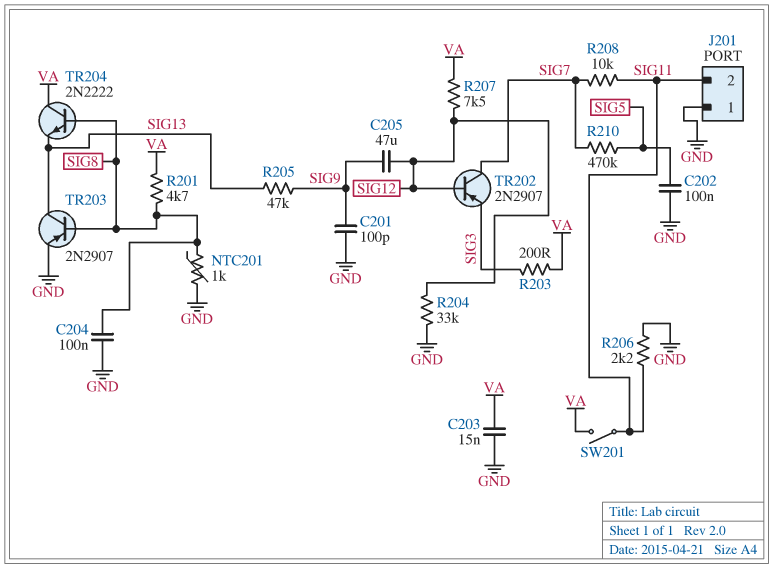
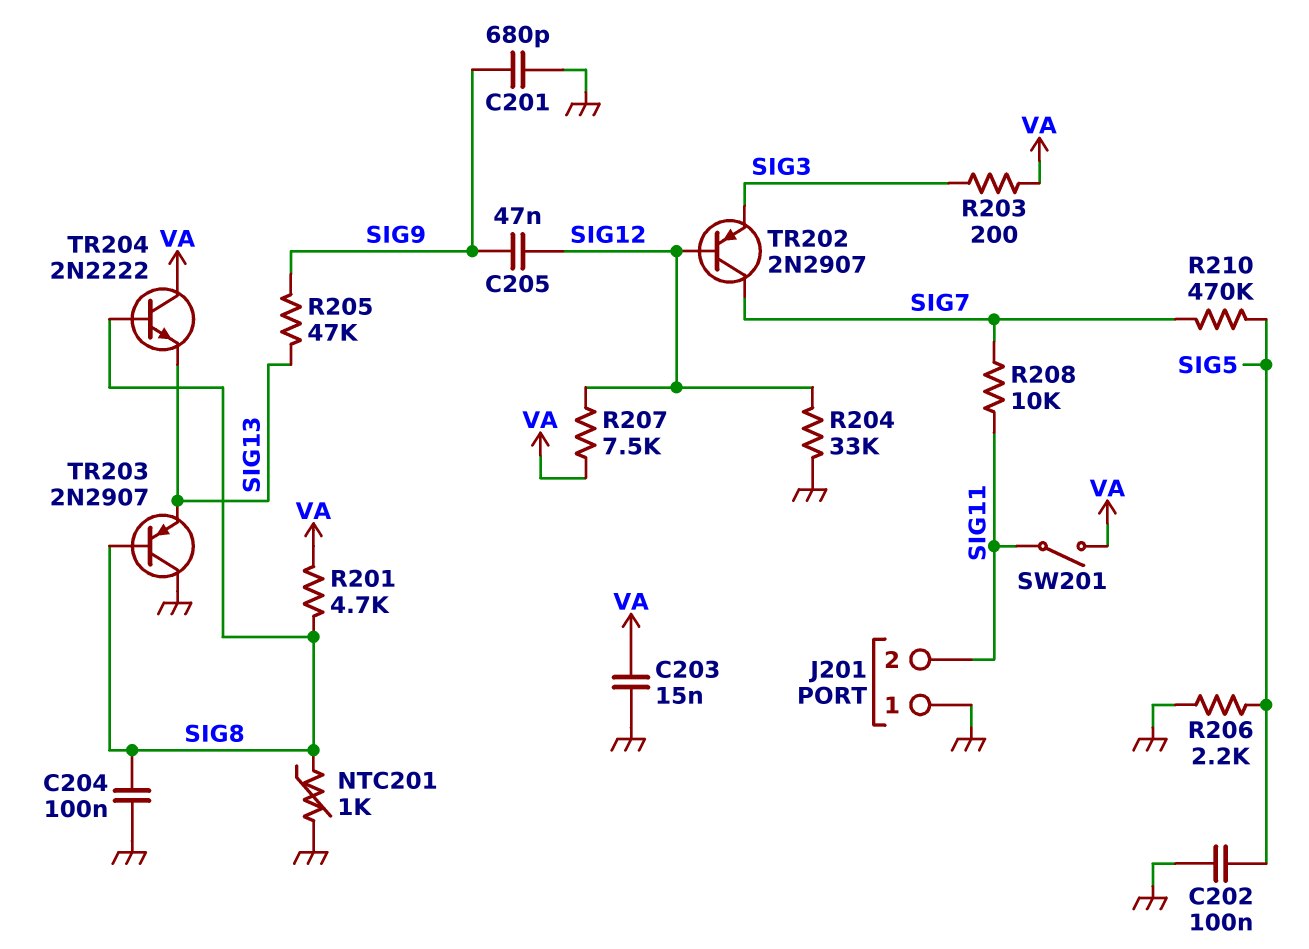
C201: 100pF (GND, SIG9) -> 680pF (GND, SIG9)
C205: 47uF (SIG9, SIG12) -> 47nF (SIG9, SIG12)
R206: 2.2k (GND, SIG11) -> 2.2k (GND, SIG5)
TR203: PNP 2N2907 (B SIG8, C SIG13, E GND) -> PNP 2N2907 (B SIG8, C GND, E SIG13)

